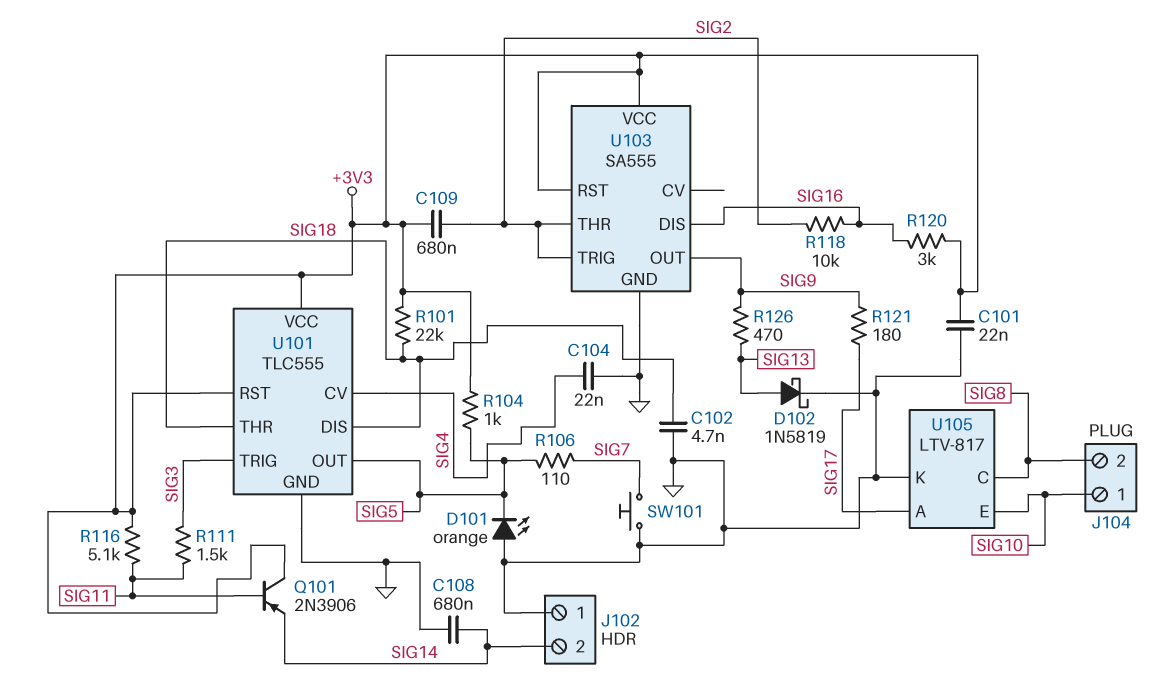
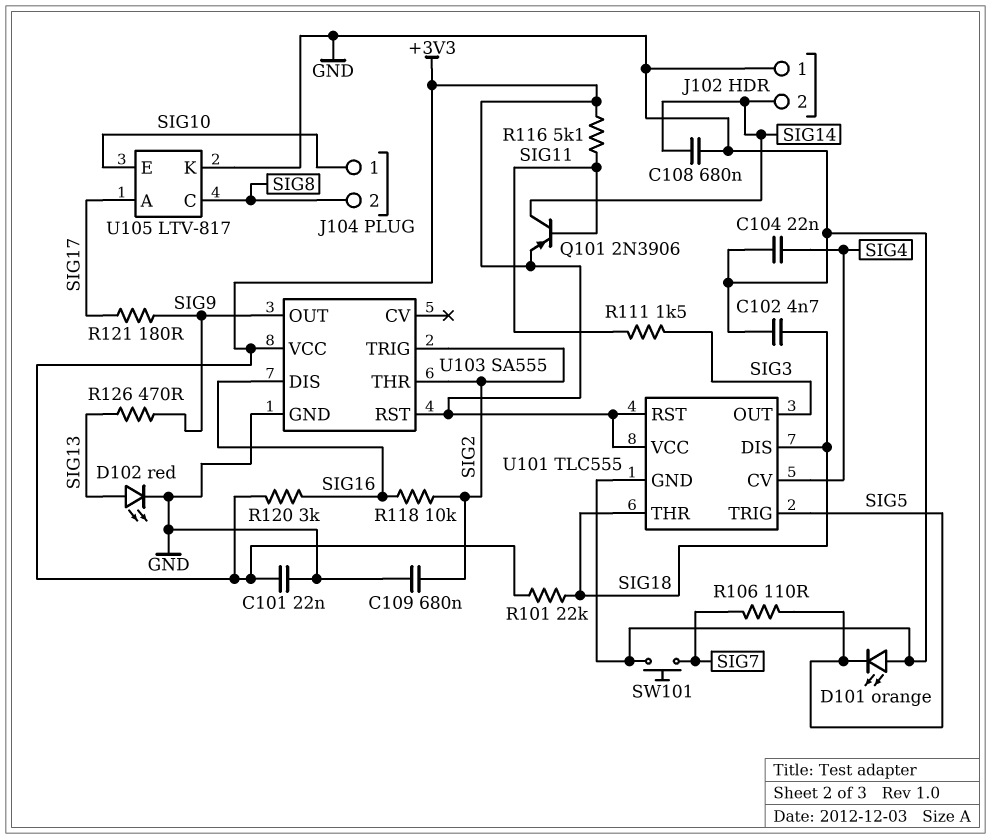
C109: 680nF (+3V3, SIG2) -> 680nF (GND, SIG2)
D102: schottky 1N5819 (A SIG13, K GND) -> LED red (A SIG13, K GND)
Q101: PNP 2N3906 (B SIG11, C +3V3, E SIG14) -> PNP 2N3906 (B SIG11, C SIG14, E +3V3)
R104: 1k (+3V3, SIG5) -> none
U101 pin OUT: SIG5 -> SIG3
U101 pin TRIG: SIG3 -> SIG5

